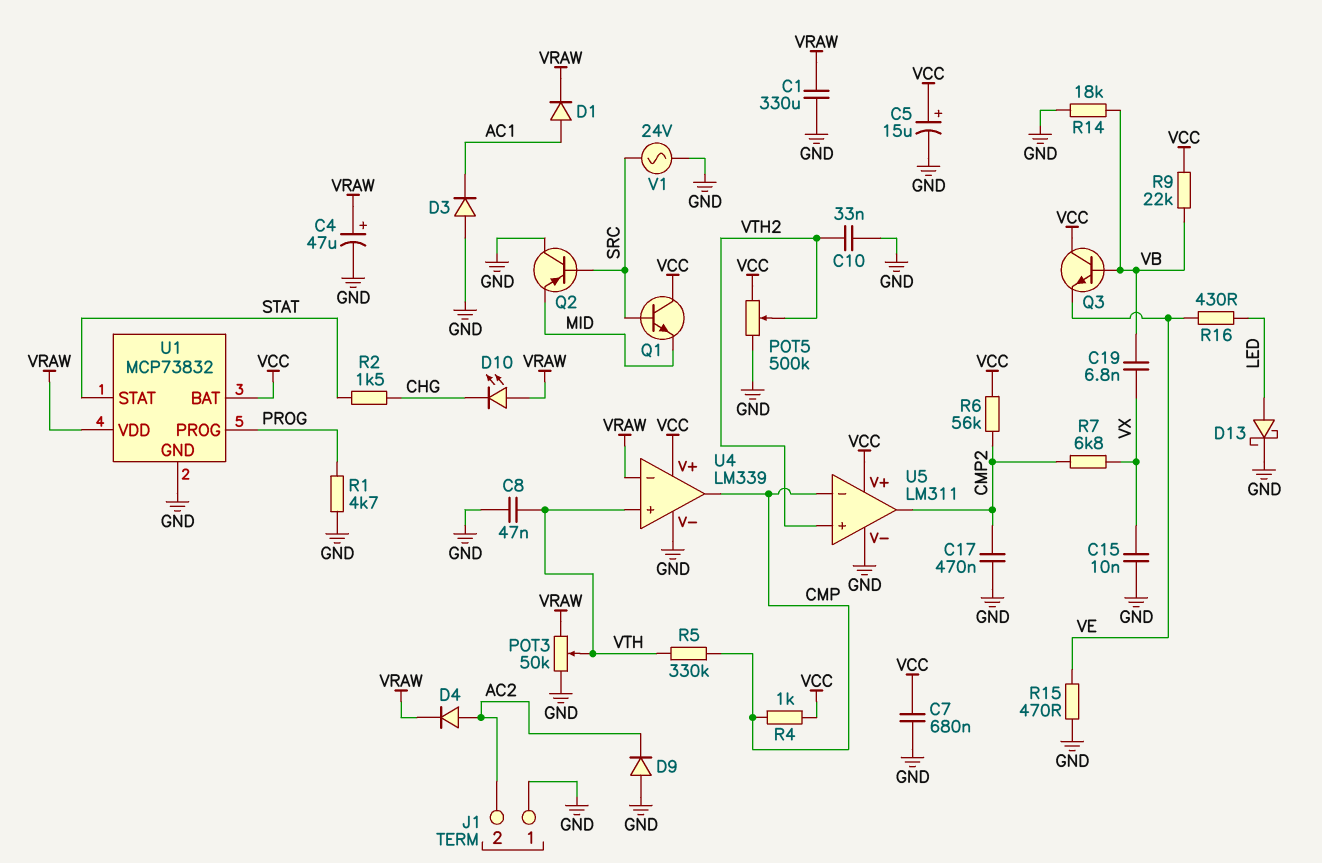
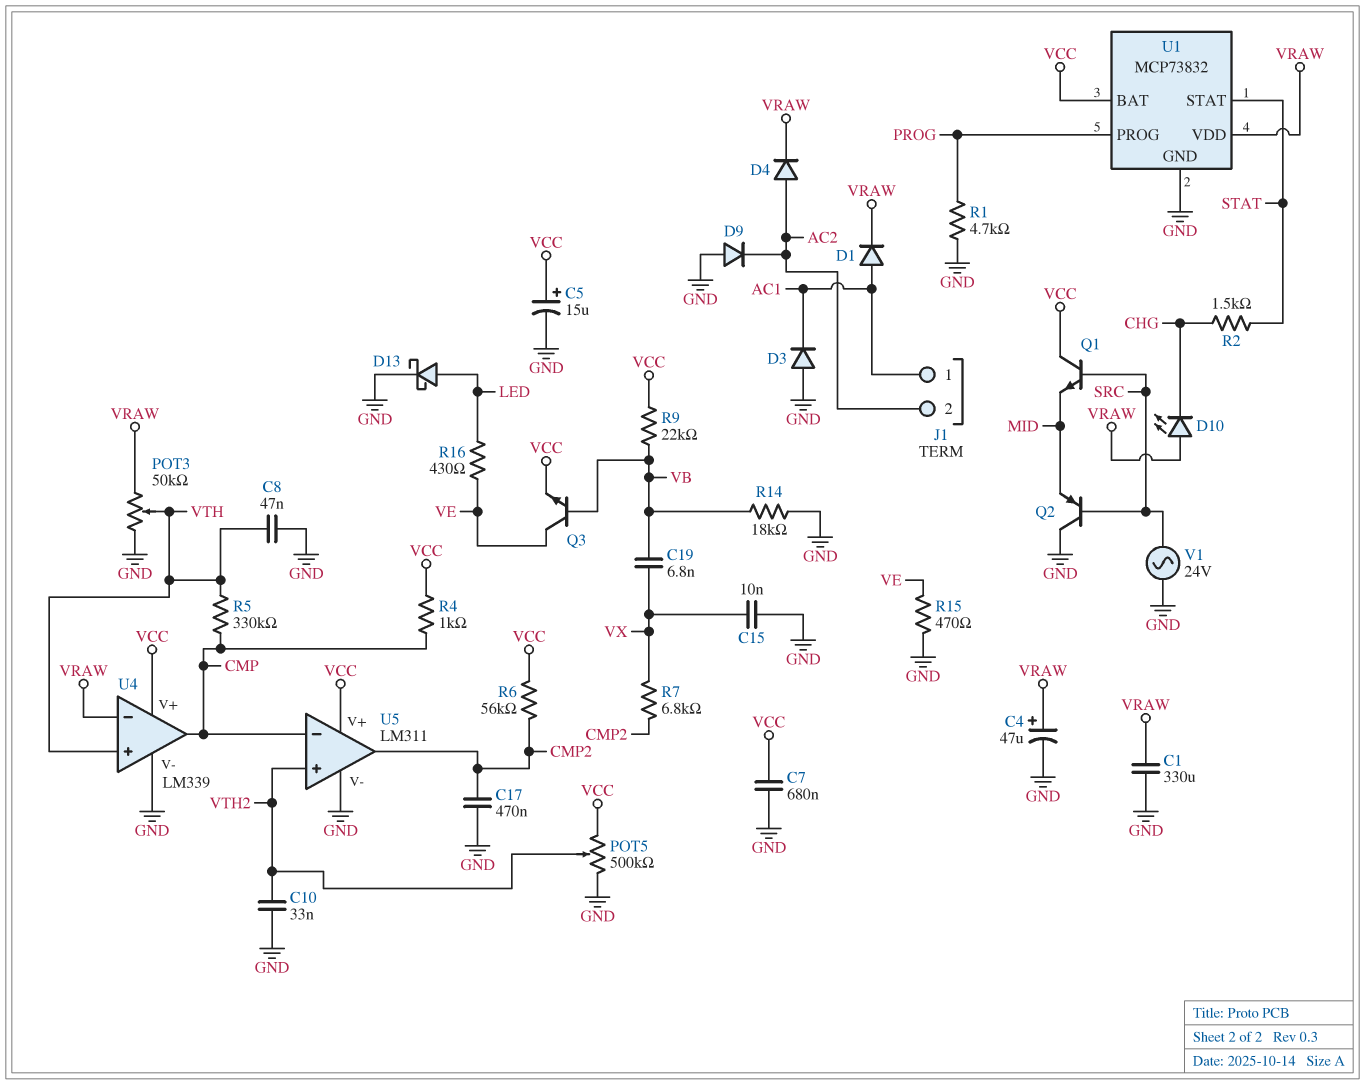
J1 pin 1: GND -> AC1
Q3: NPN (B VB, C VCC, E VE) -> NPN (B VB, C VE, E VCC)

